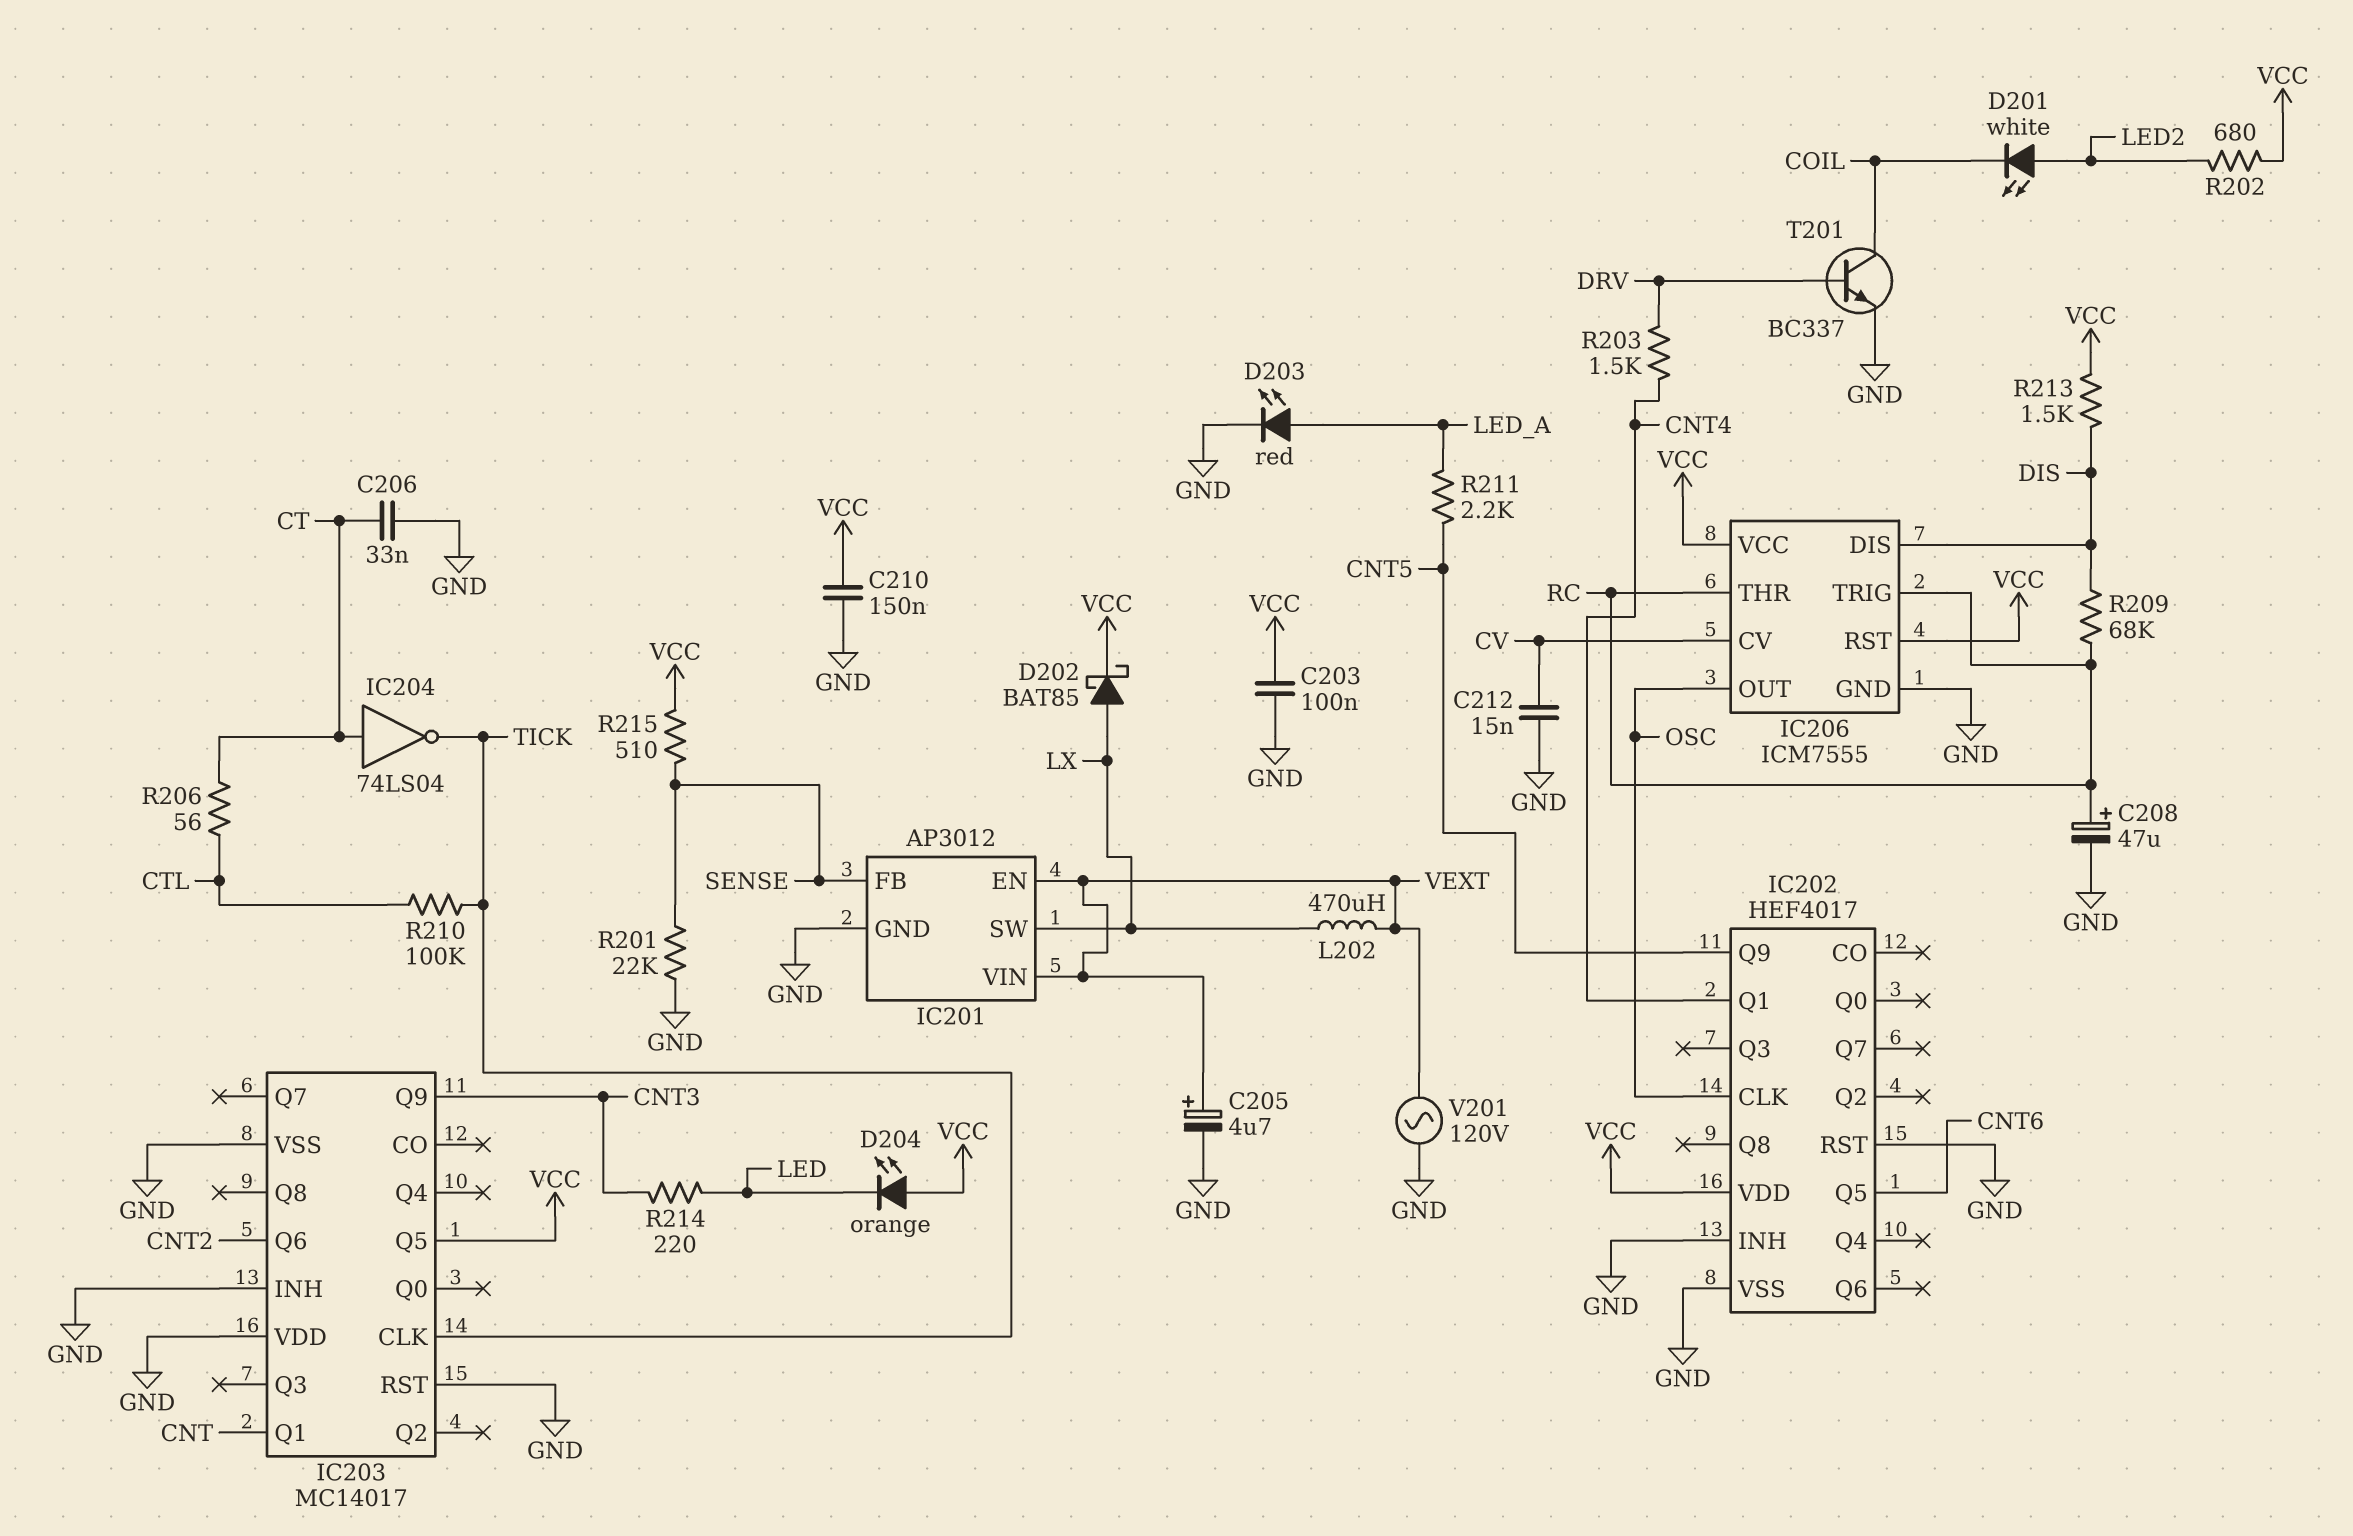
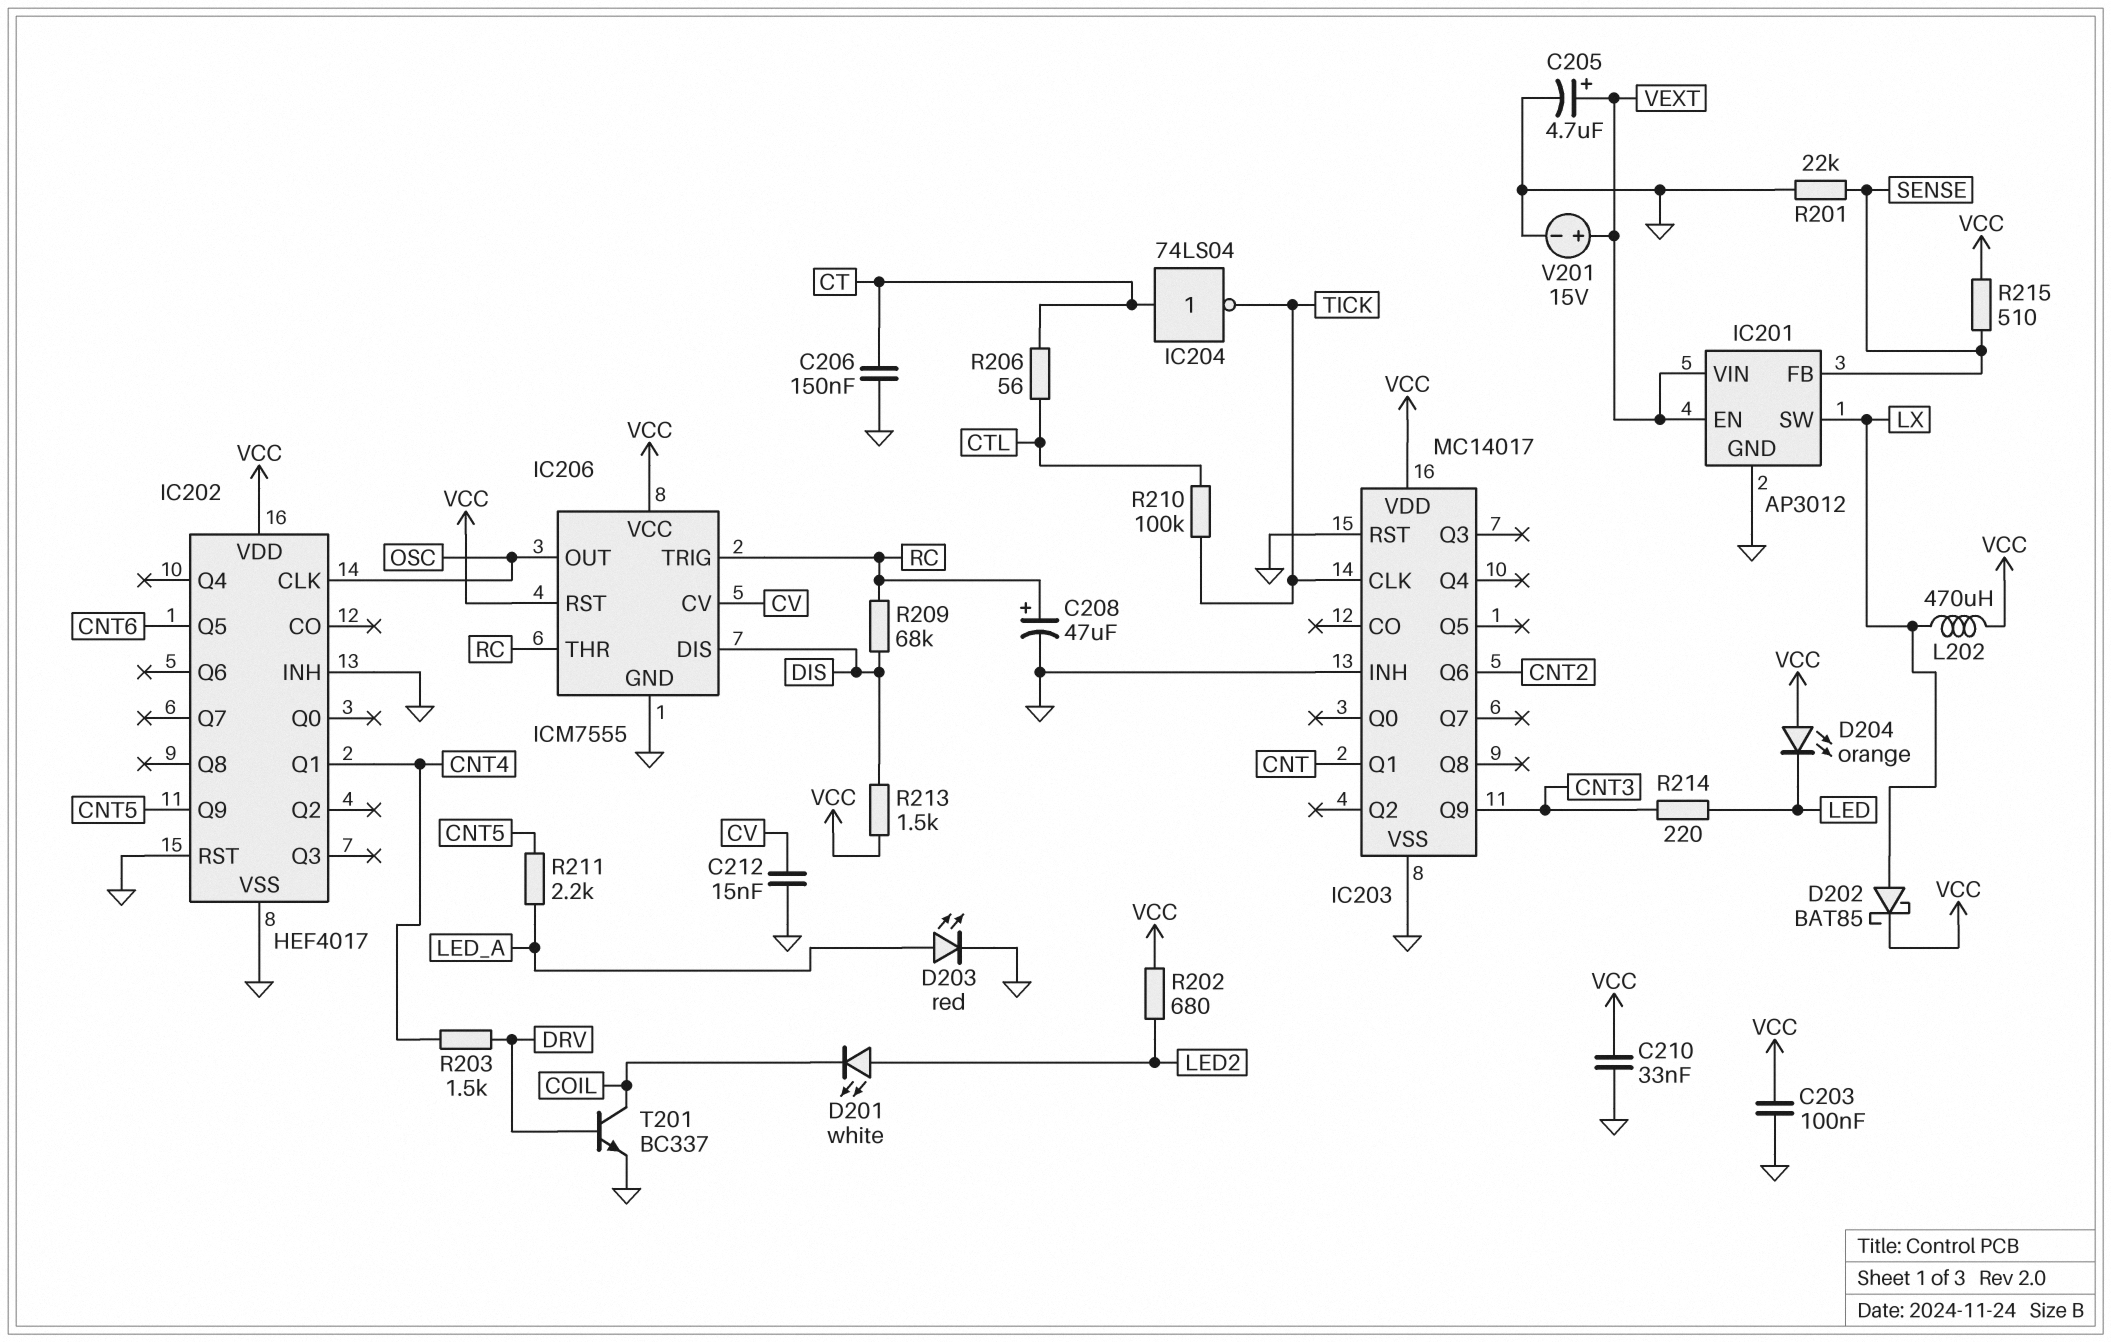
C206: 33nF (CT, GND) -> 150nF (CT, GND)
C210: 150nF (GND, VCC) -> 33nF (GND, VCC)
IC203 pin Q5: VCC -> none
IC203 pin VDD: GND -> VCC
L202: 470uH (LX, VEXT) -> 470uH (LX, VCC)
V201: AC 120V (GND, VEXT) -> 15V (plus VEXT, minus GND)

